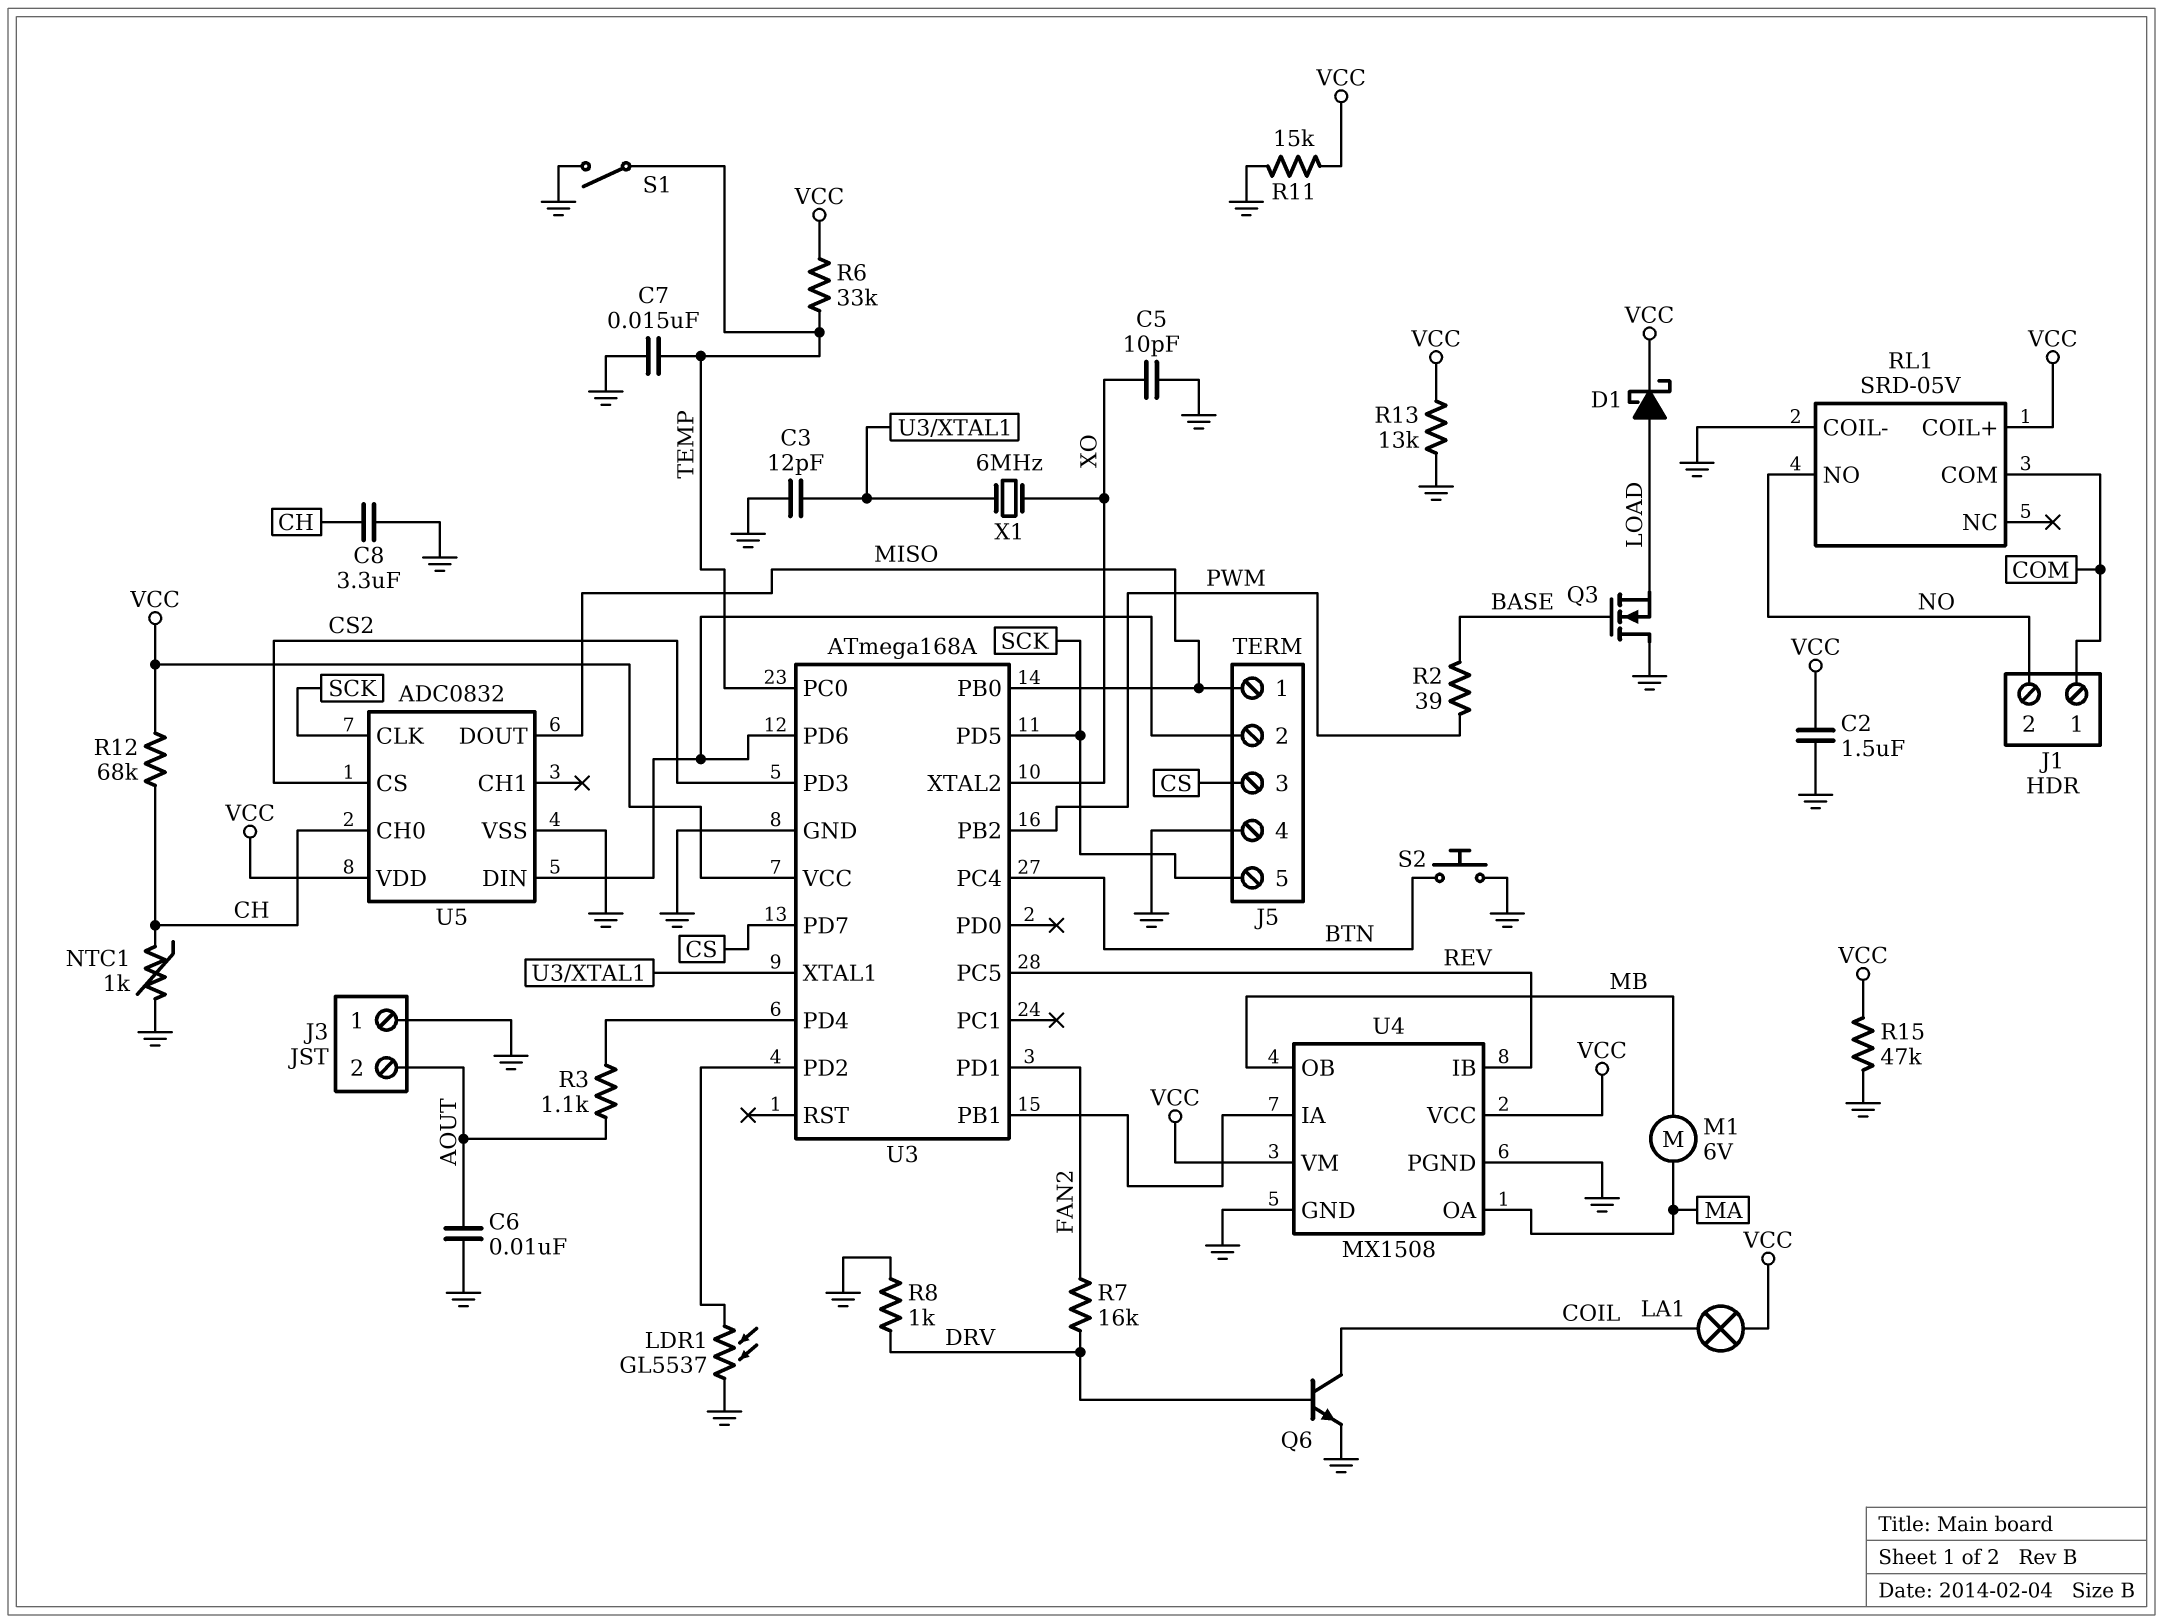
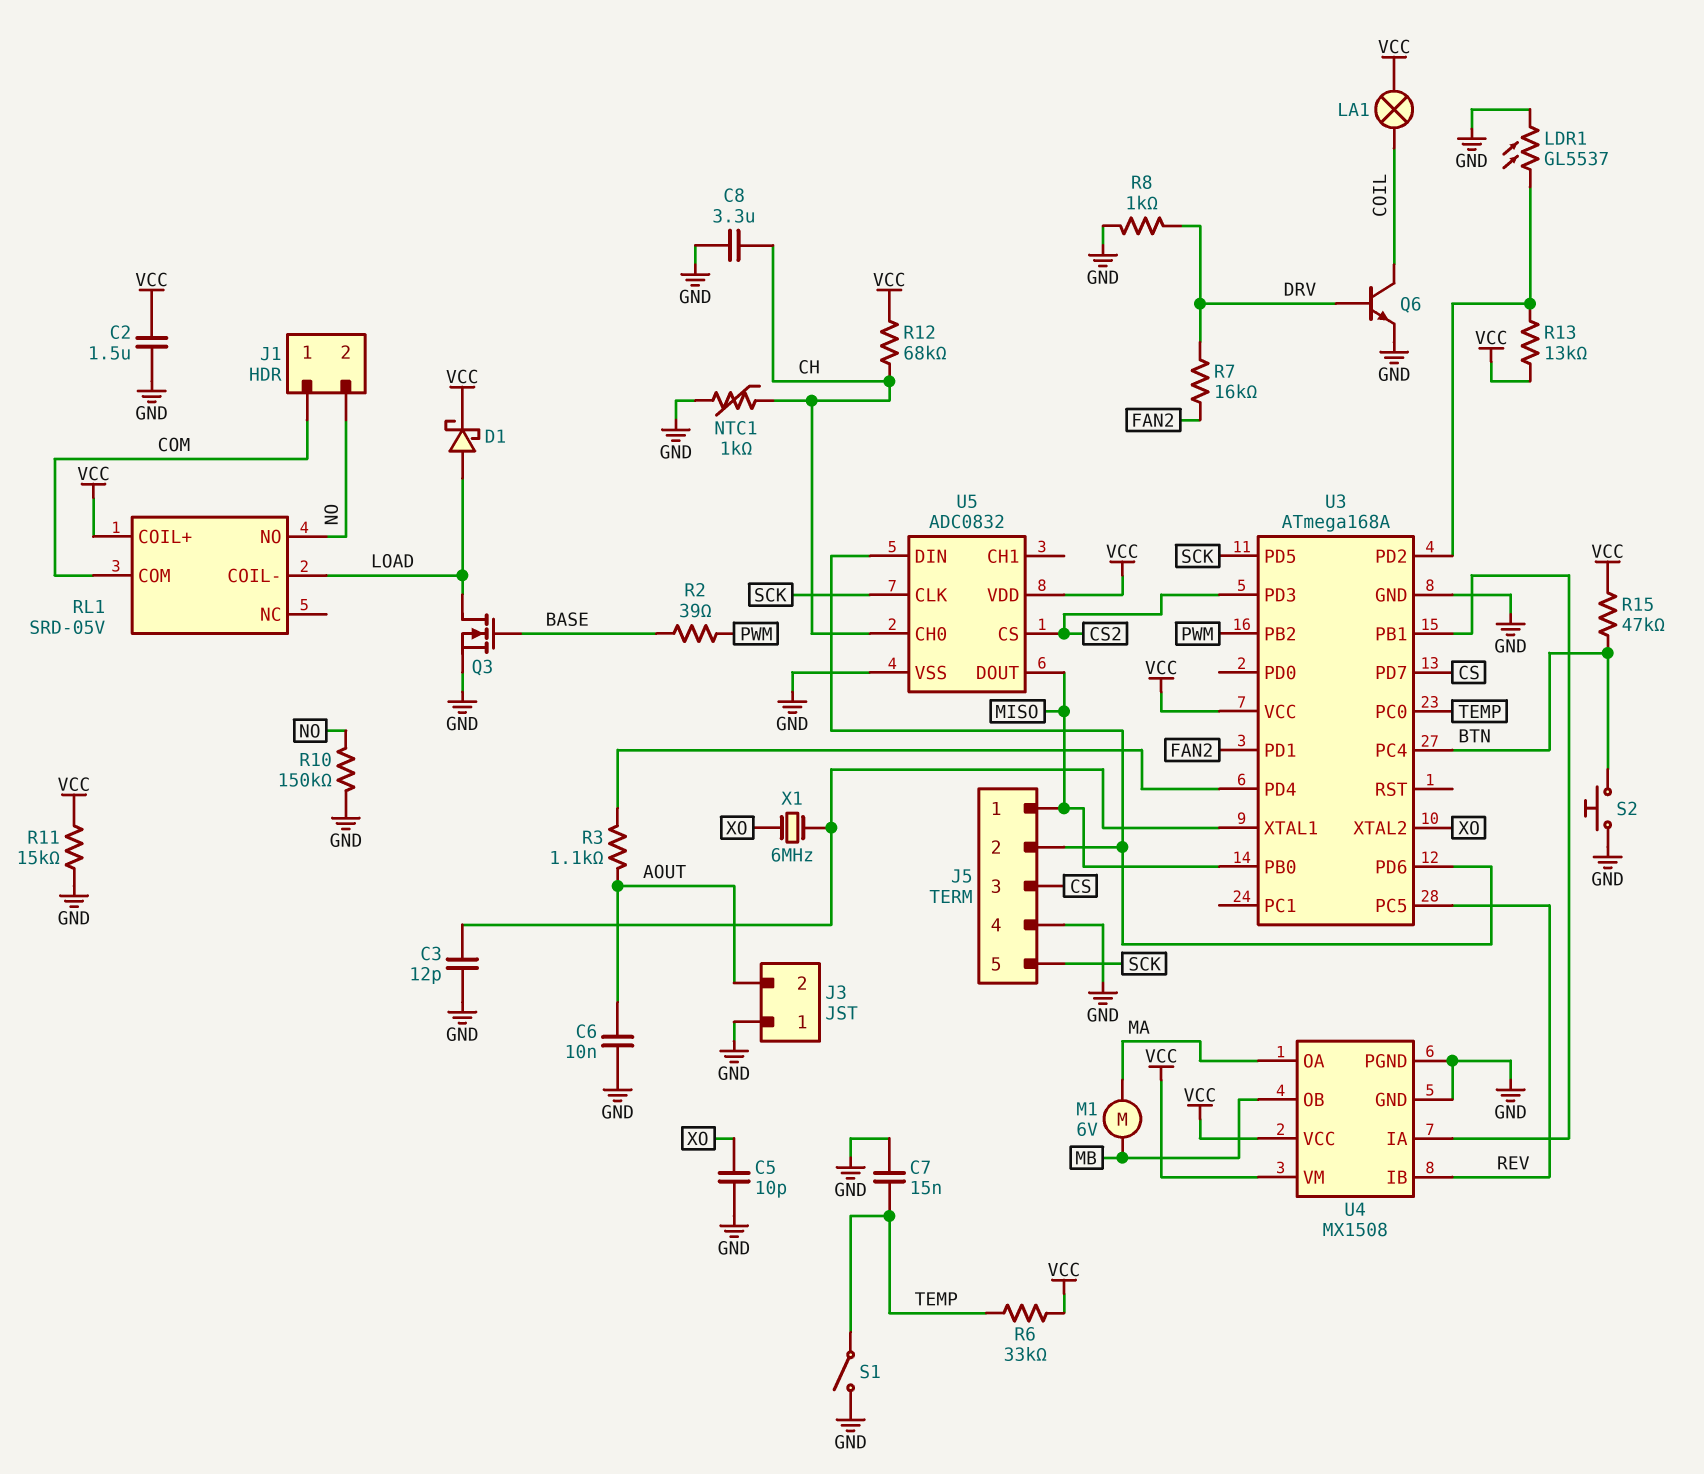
Q3: NMOS (G BASE, D GND, S LOAD) -> NMOS (G BASE, D LOAD, S GND)
R10: none -> 150k (GND, NO)
R13: 13k (GND, VCC) -> 13k (U3/PD2, VCC)
R15: 47k (GND, VCC) -> 47k (BTN, VCC)
RL1 pin COIL-: GND -> LOAD

